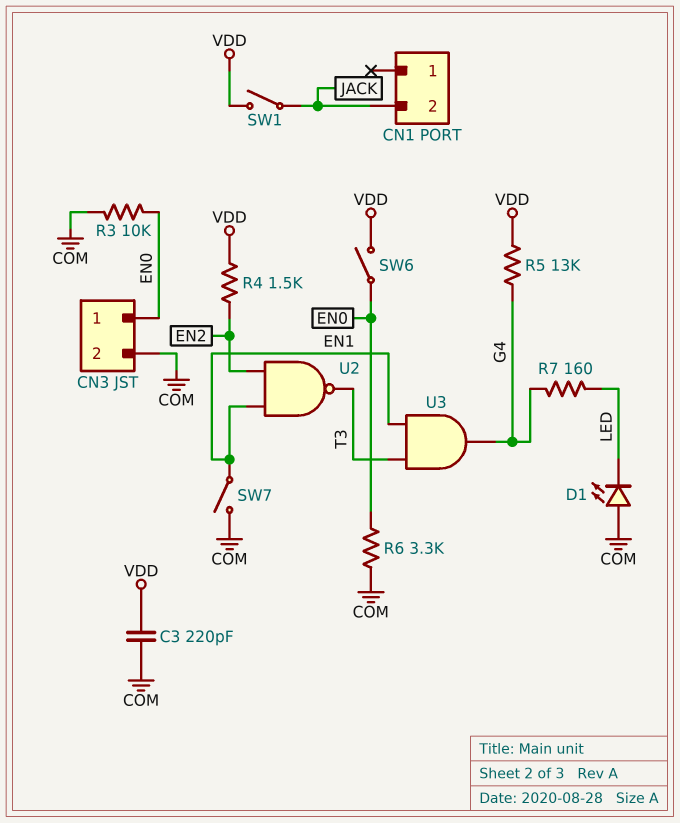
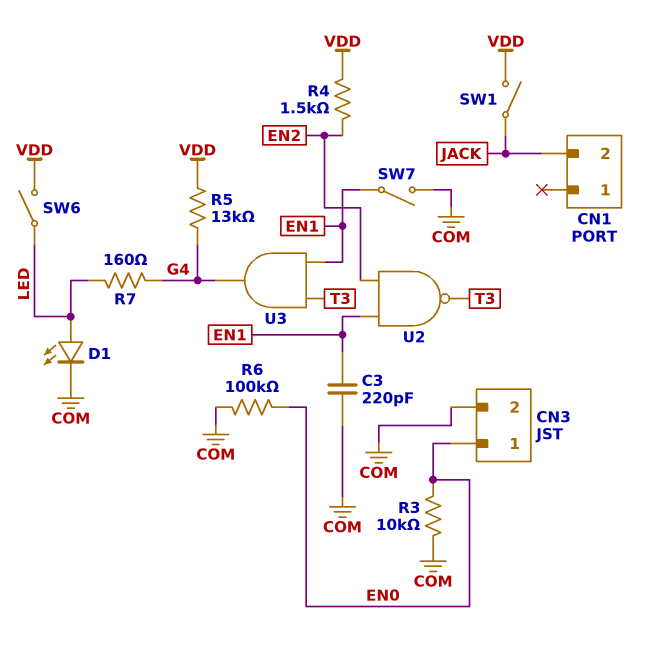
C3: 220pF (COM, VDD) -> 220pF (COM, EN1)
D1: LED (A COM, K LED) -> LED (A LED, K COM)
R6: 3.3k (COM, EN0) -> 100k (COM, EN0)
SW6: switch (EN0, VDD) -> switch (LED, VDD)

